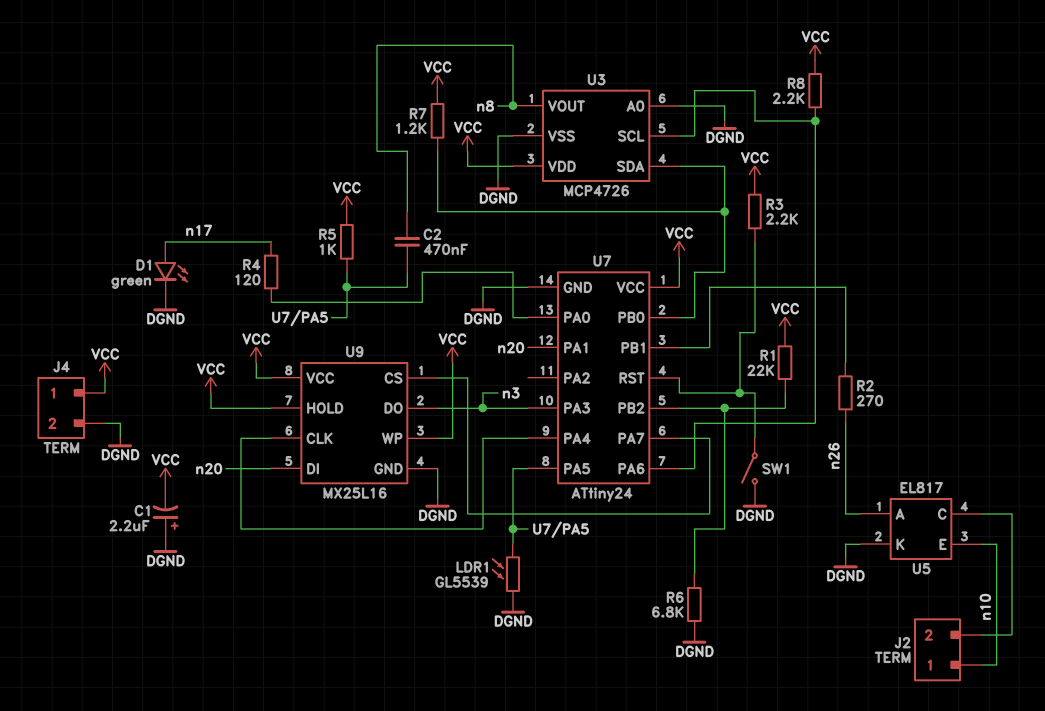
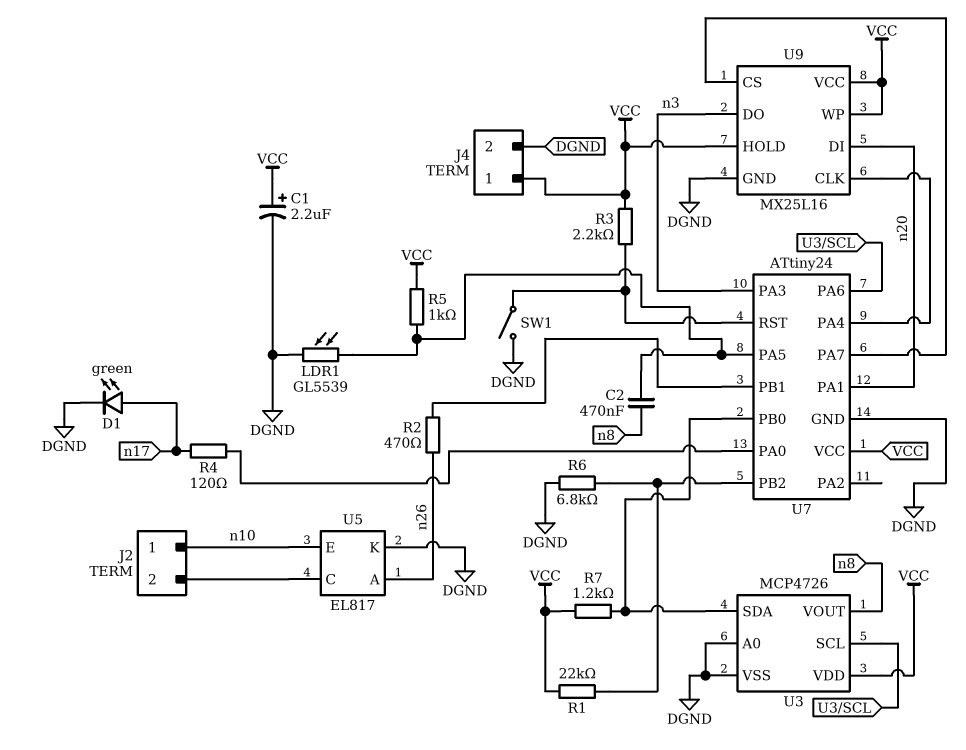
C1: 2.2uF (plus DGND, minus VCC) -> 2.2uF (plus VCC, minus DGND)
R2: 270 (U7/PB1, n26) -> 470 (U7/PB1, n26)
R8: 2.2k (U3/SCL, VCC) -> none

